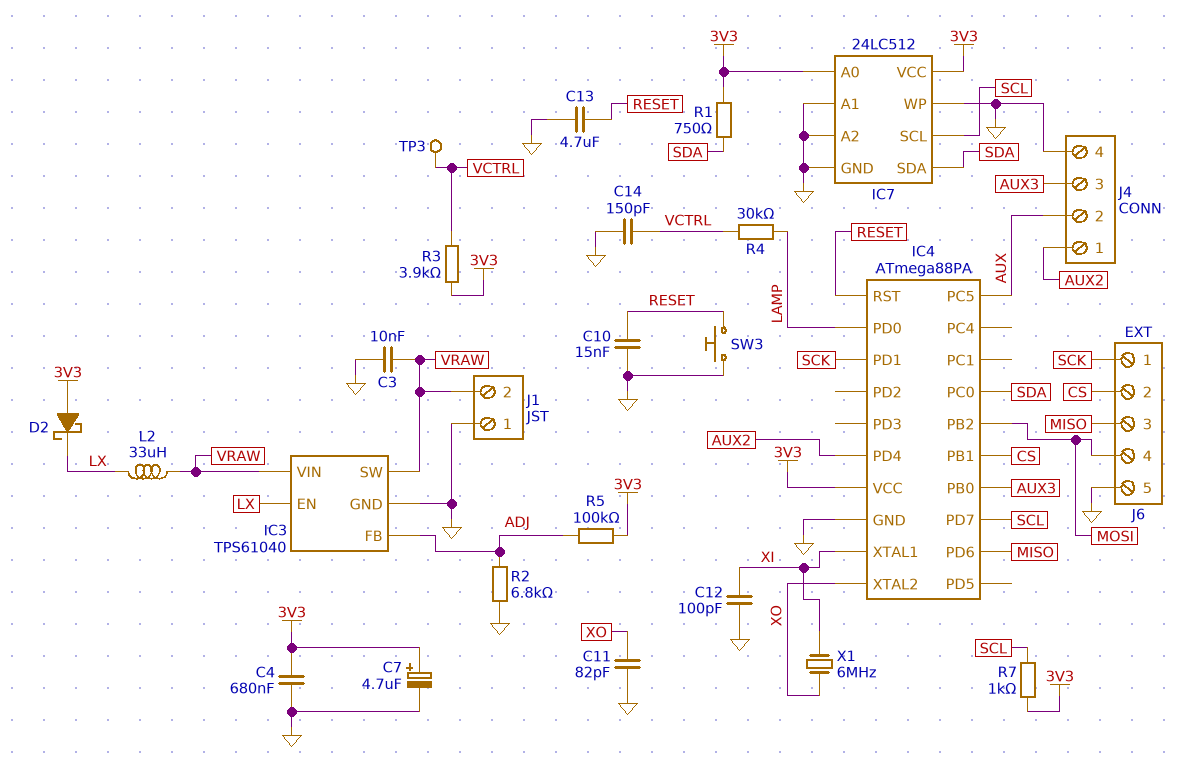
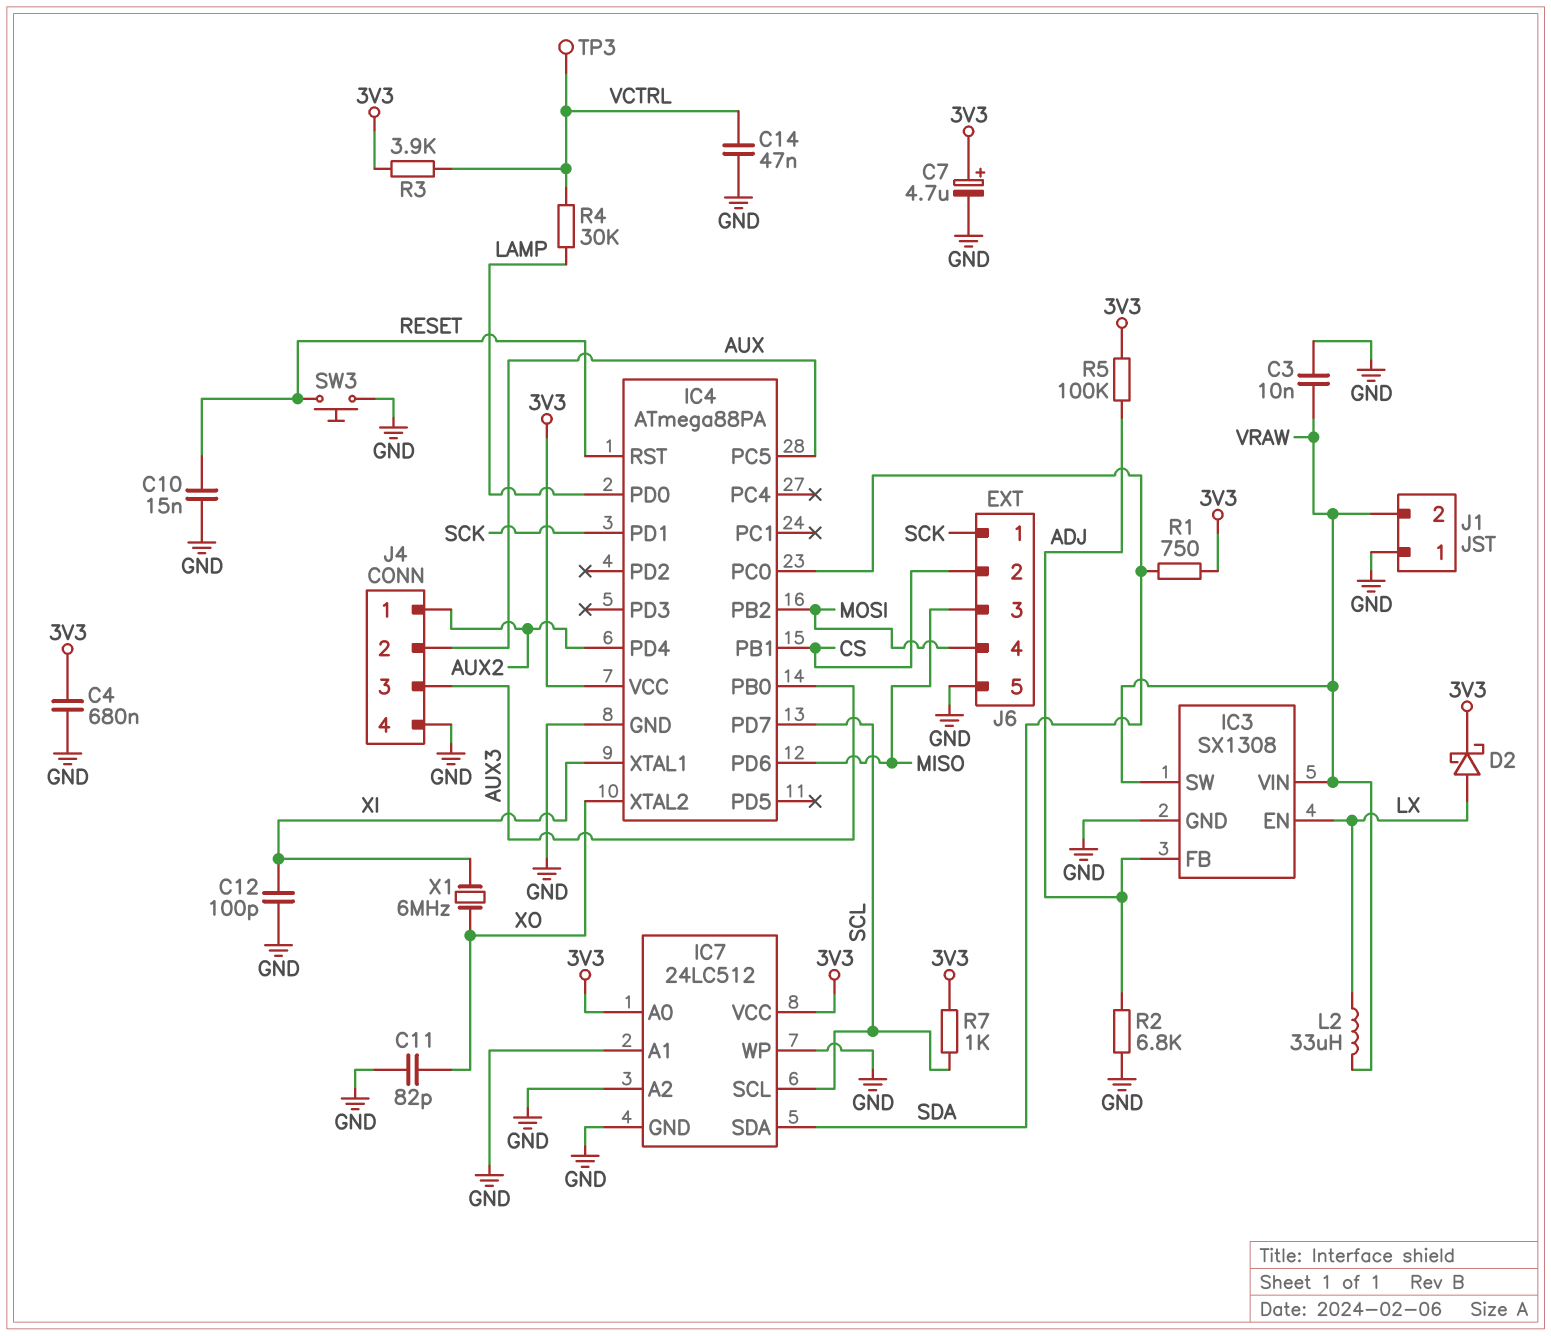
C13: 4.7uF (GND, RESET) -> none
C14: 150pF (GND, VCTRL) -> 47nF (GND, VCTRL)
D2: schottky (A 3V3, K LX) -> schottky (A LX, K 3V3)
IC3: TPS61040 -> SX1308

